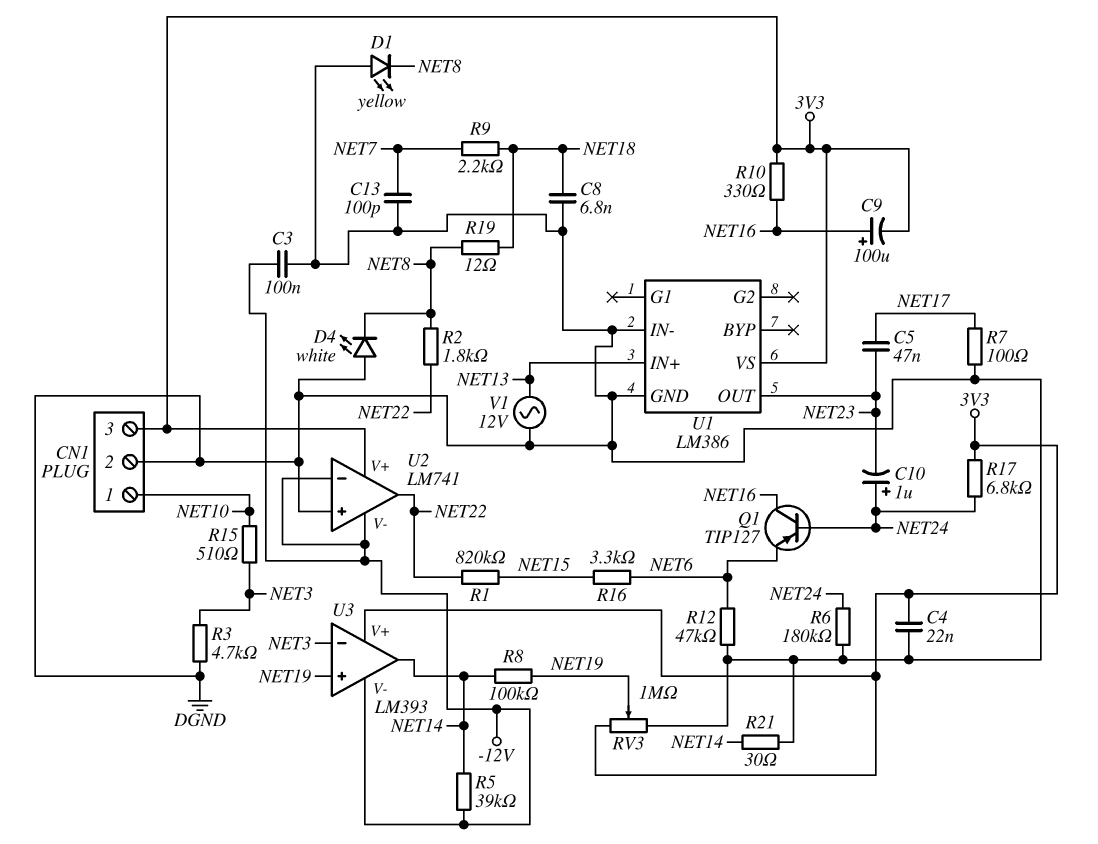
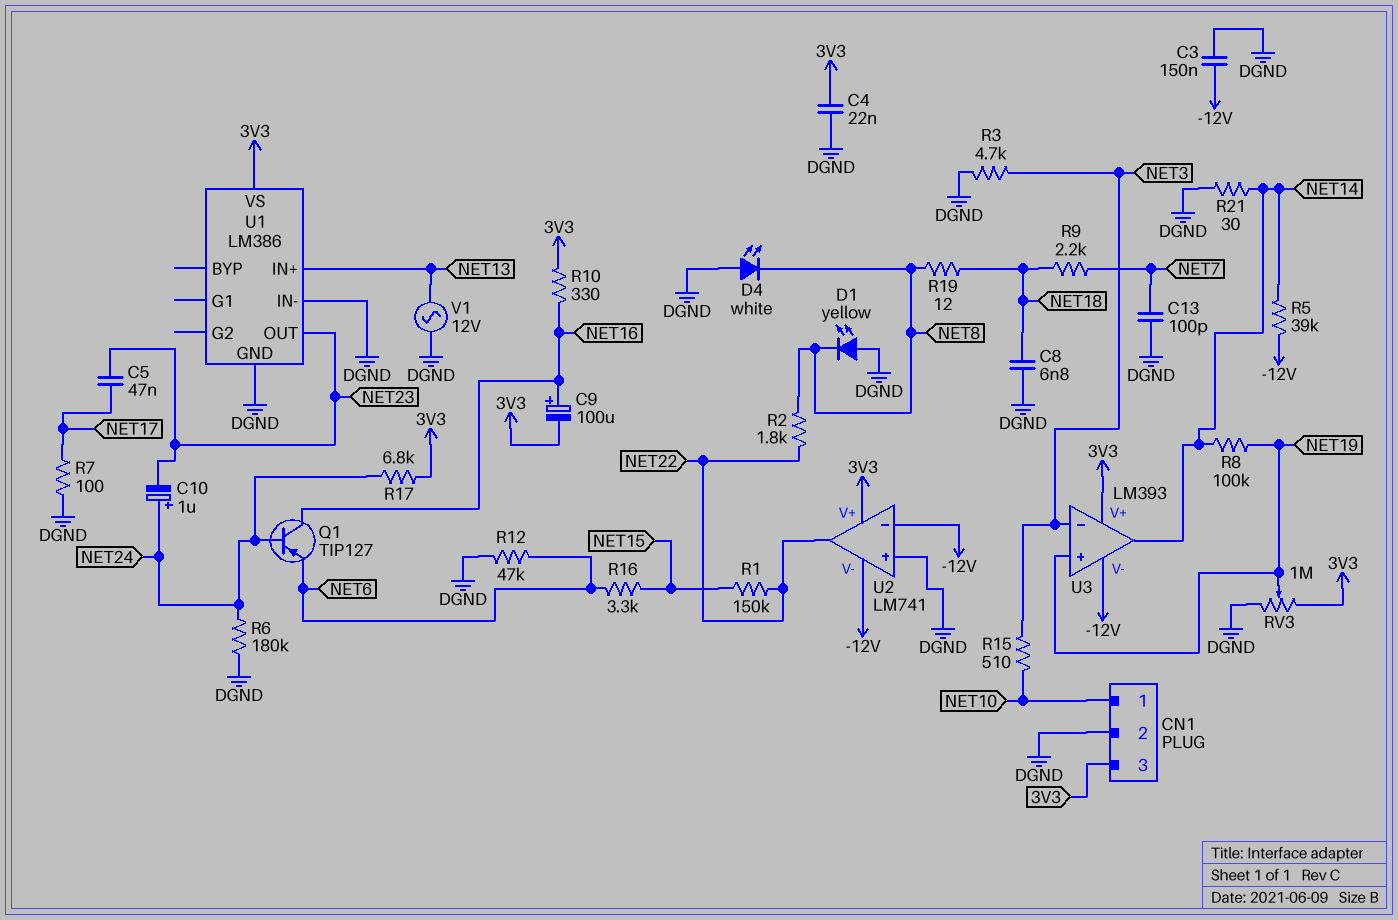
C3: 100nF (-12V, DGND) -> 150nF (-12V, DGND)
R1: 820k (NET15, NET22) -> 150k (NET15, NET22)

